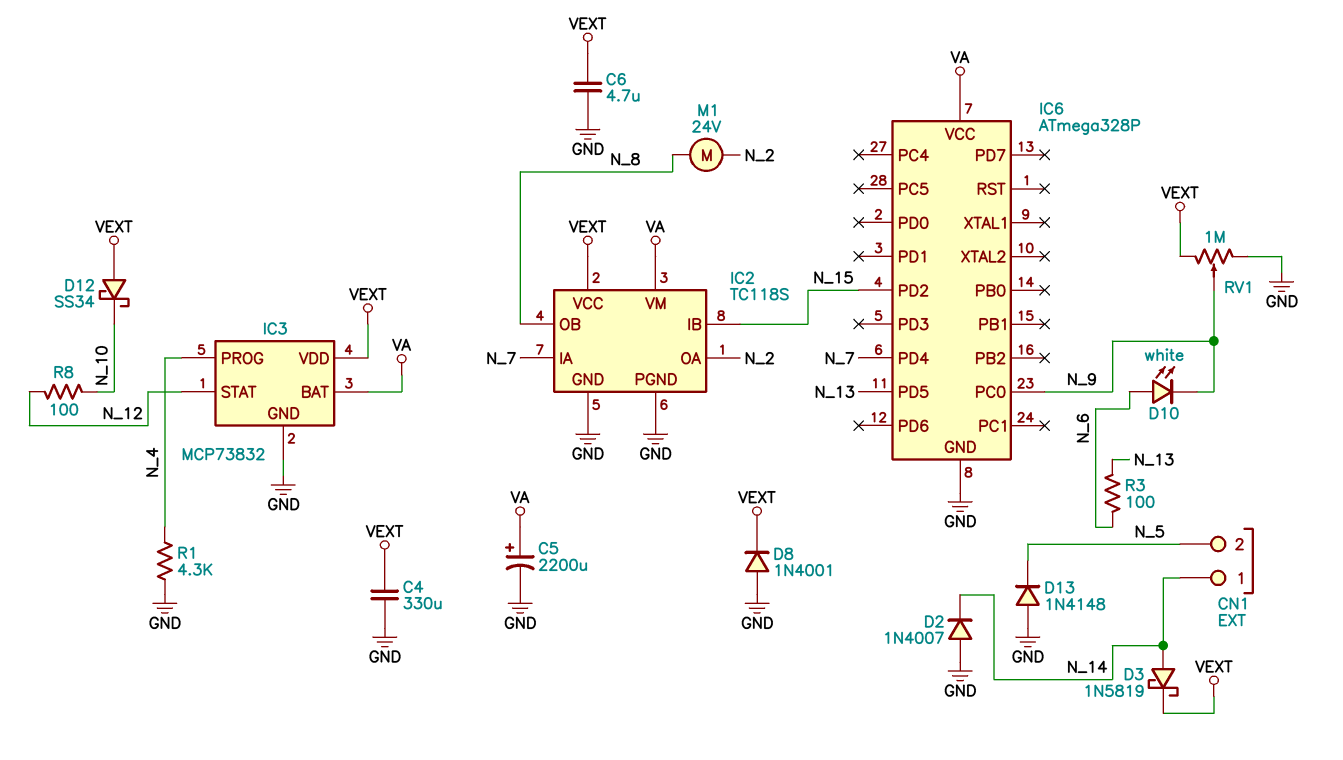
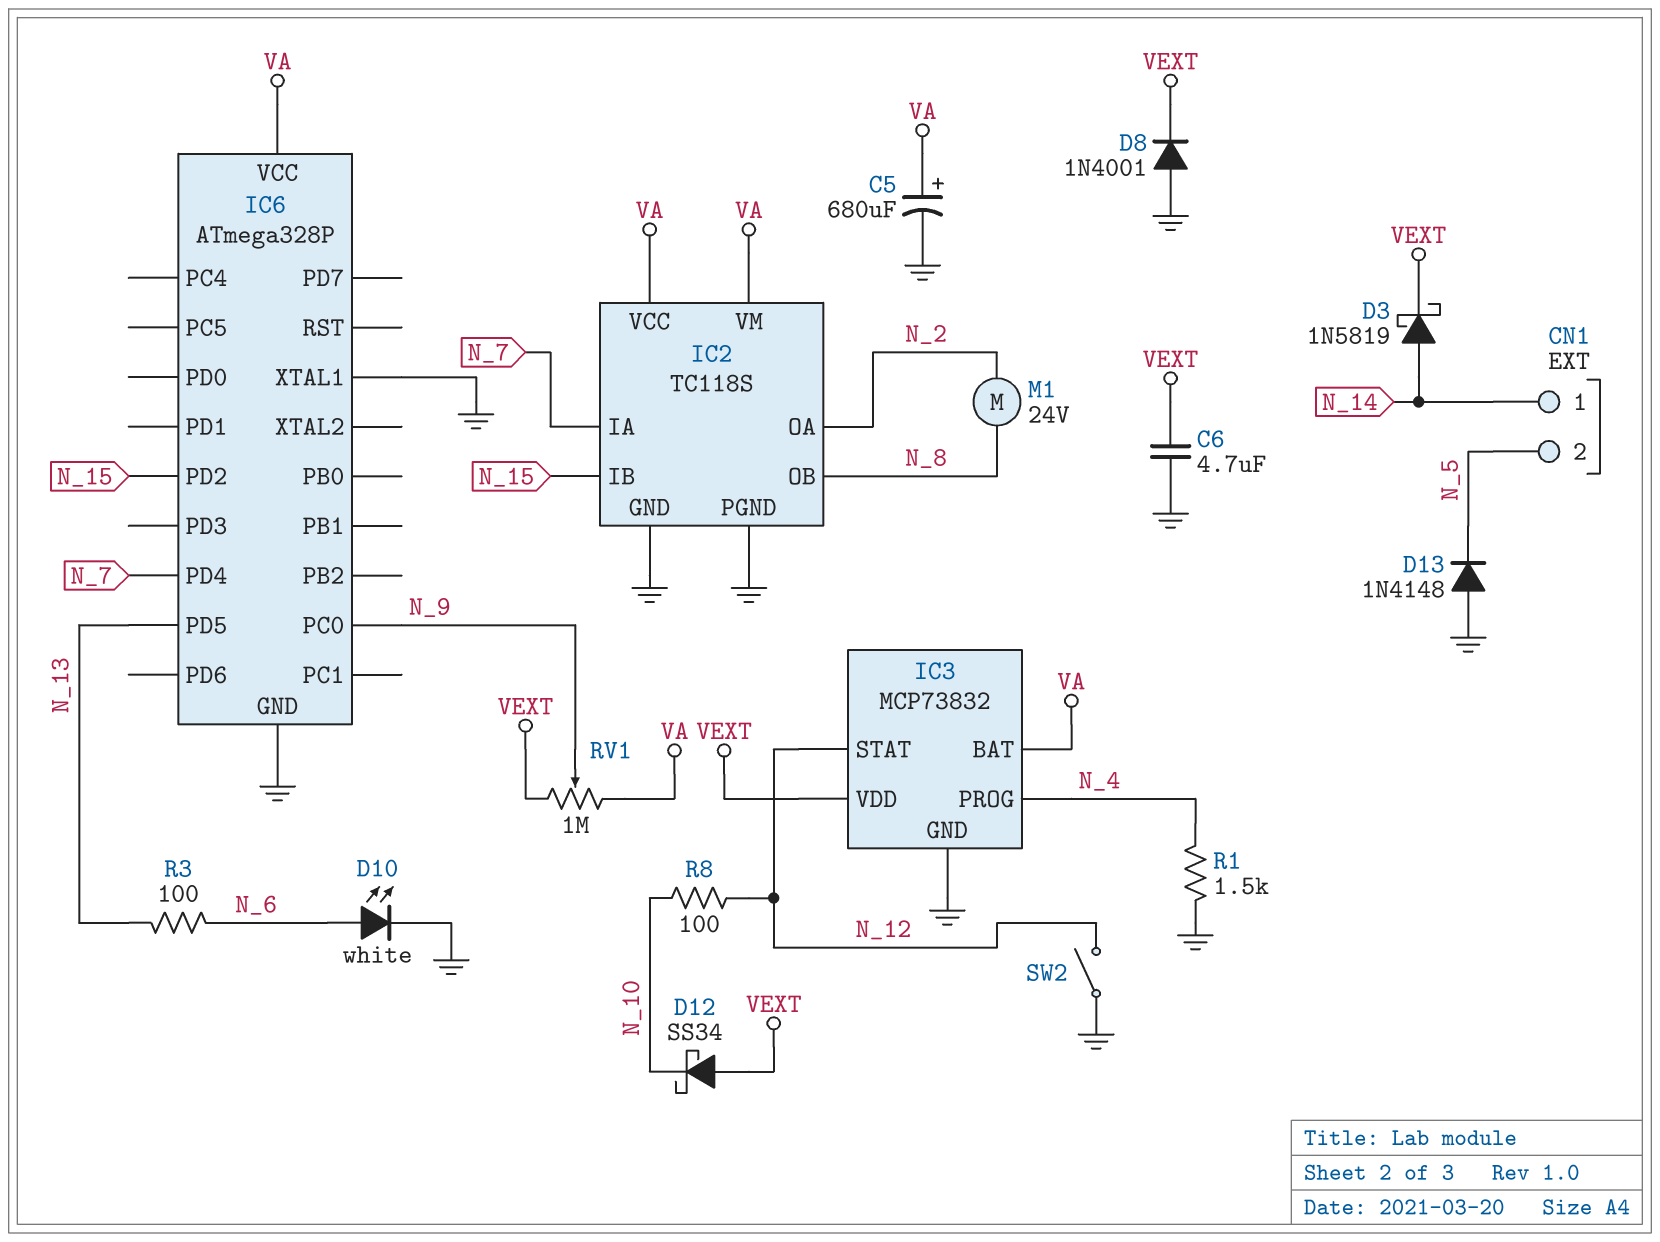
C4: 330uF (GND, VEXT) -> none
C5: 2200uF (plus VA, minus GND) -> 680uF (plus VA, minus GND)
D2: diode 1N4007 (A GND, K N_14) -> none
D10: LED white (A N_6, K N_9) -> LED white (A N_6, K GND)
IC2 pin VCC: VEXT -> VA
IC6 pin XTAL1: none -> GND
R1: 4.3k (GND, N_4) -> 1.5k (GND, N_4)
RV1: 1M (GND, VEXT, wiper N_9) -> 1M (VA, VEXT, wiper N_9)
SW2: none -> switch (GND, N_12)

